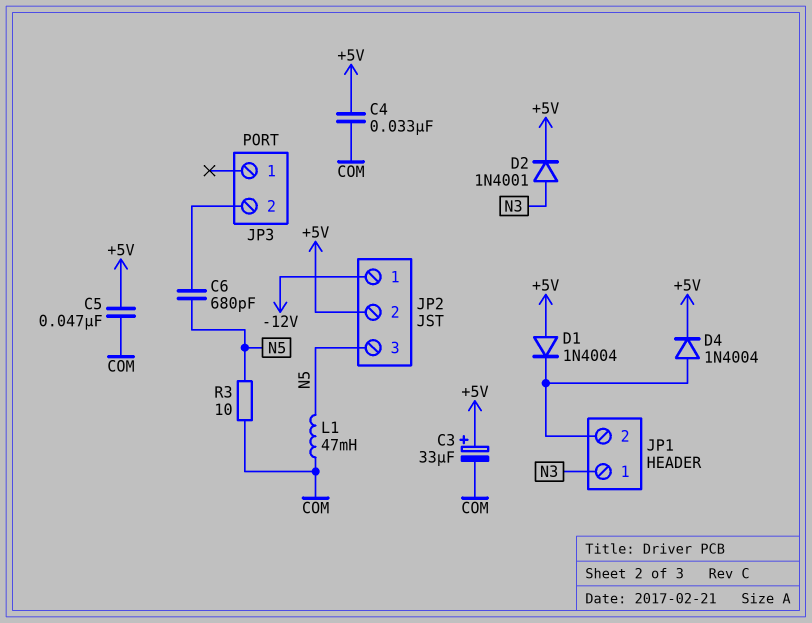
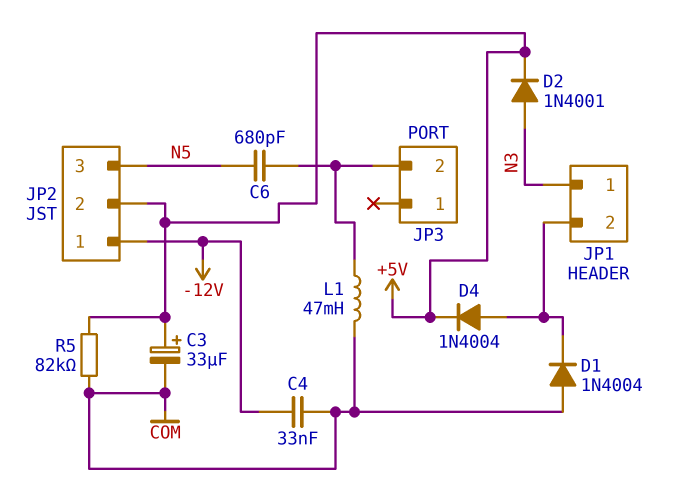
C4: 33nF (+5V, COM) -> 33nF (-12V, COM)
C5: 47nF (+5V, COM) -> none
D1: diode 1N4004 (A +5V, K JP1/2) -> diode 1N4004 (A COM, K JP1/2)
L1: 47mH (COM, N5) -> 47mH (COM, JP3/2)
R3: 10 (COM, N5) -> none
R5: none -> 82k (+5V, COM)

